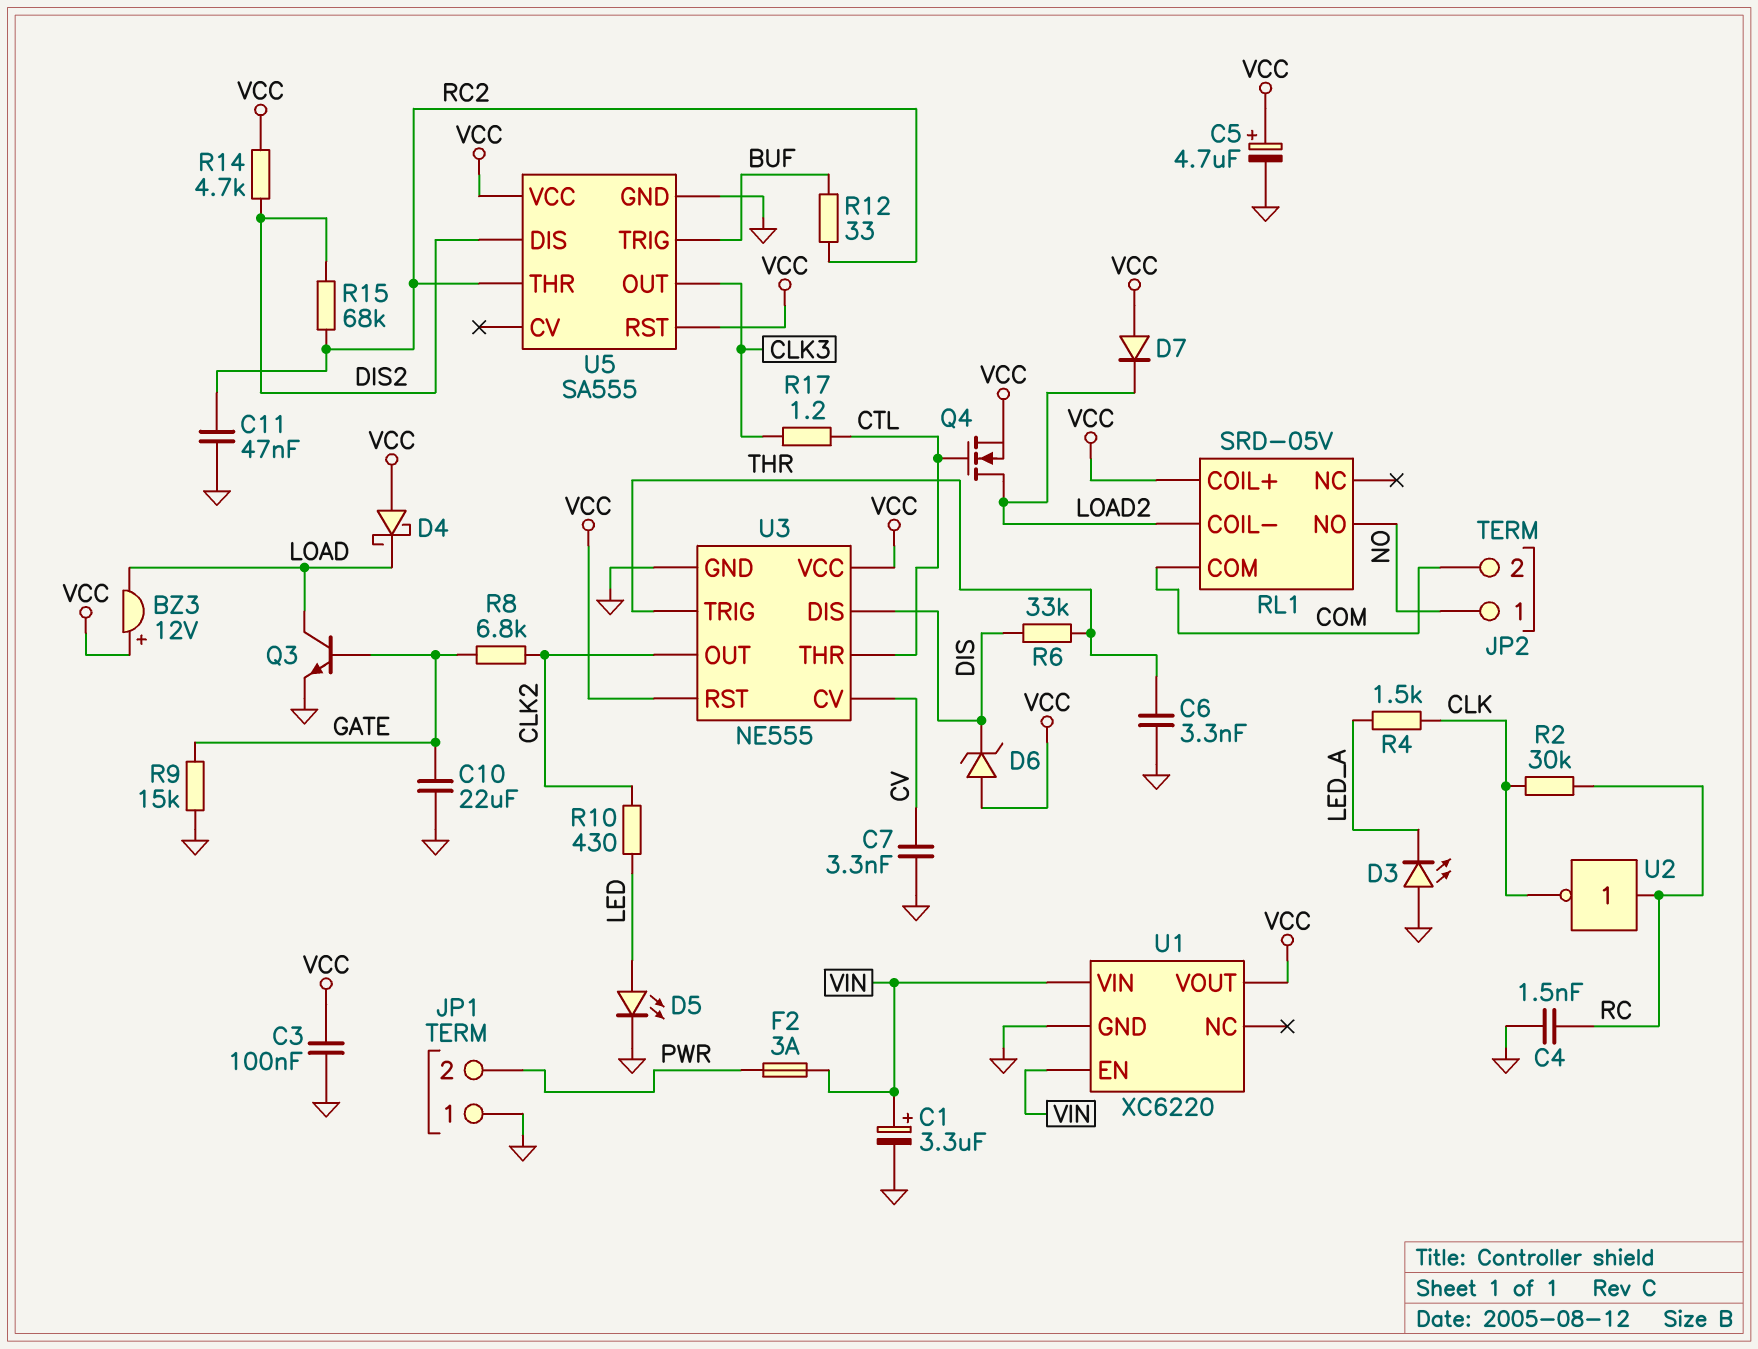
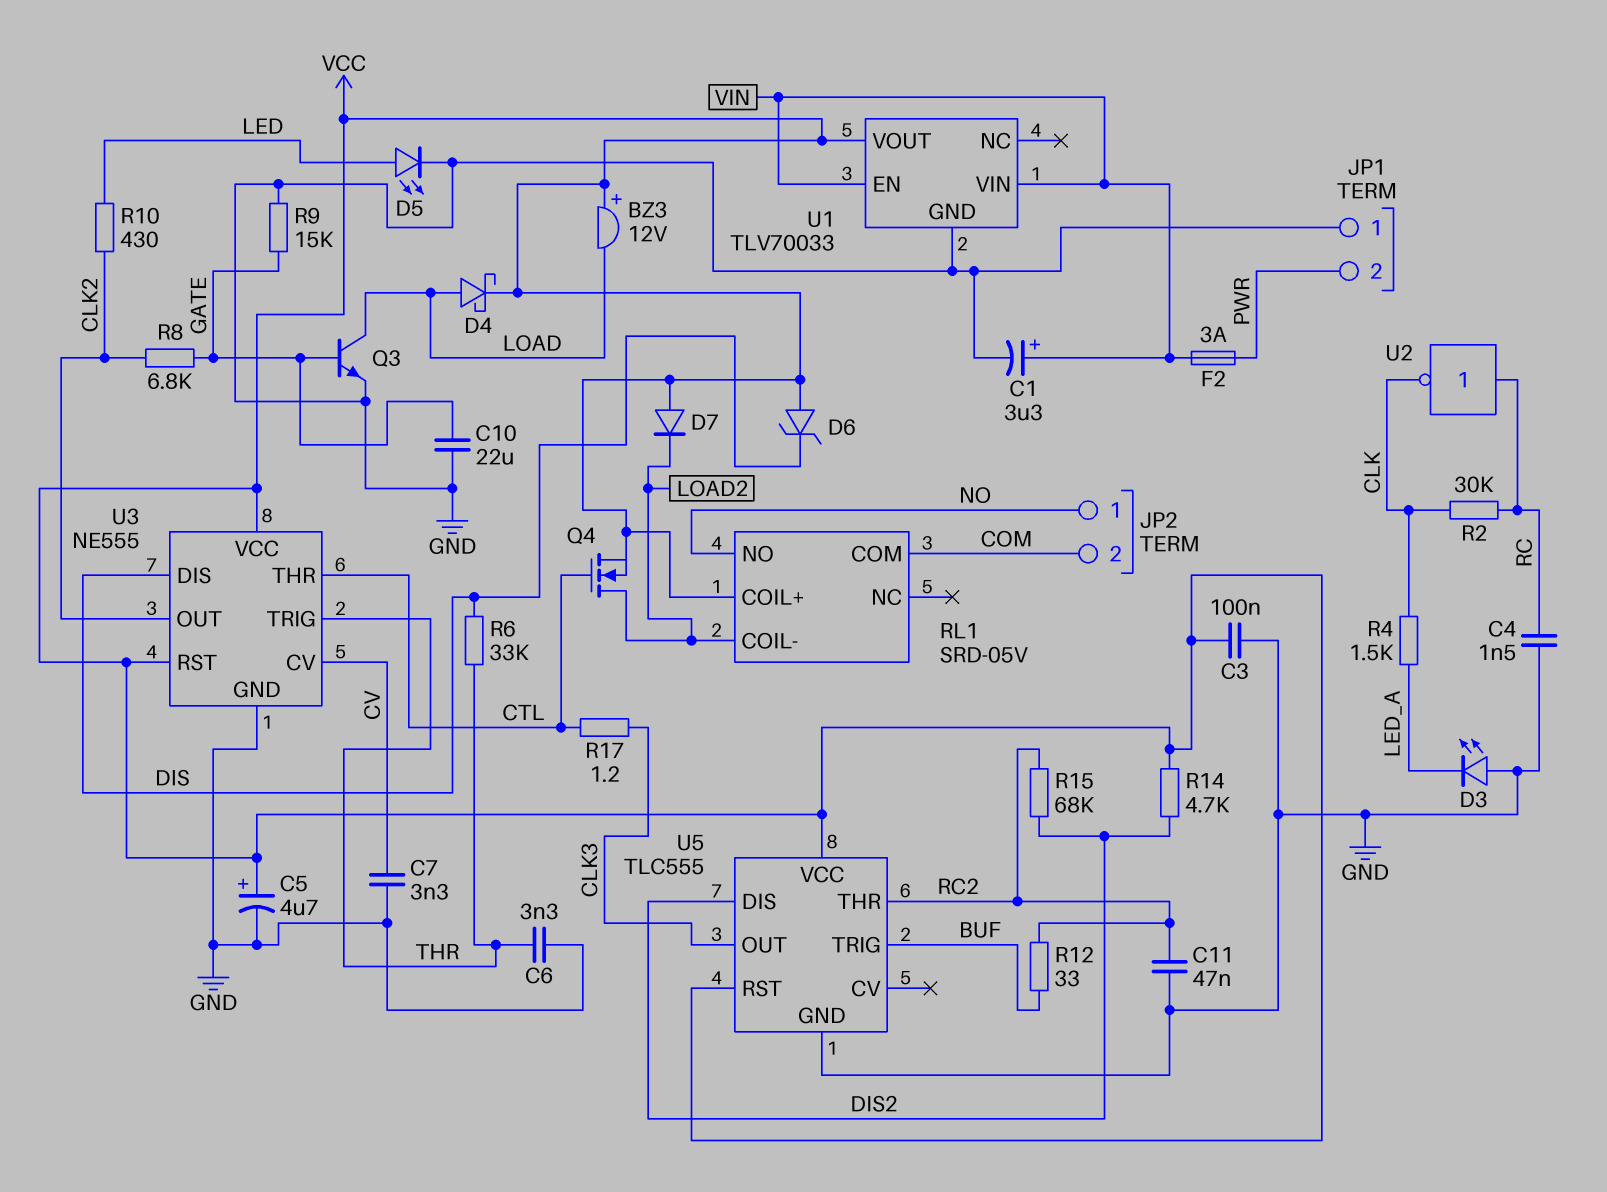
D4: schottky (A VCC, K LOAD) -> schottky (A LOAD, K VCC)
U1: XC6220 -> TLV70033
U5: SA555 -> TLC555

